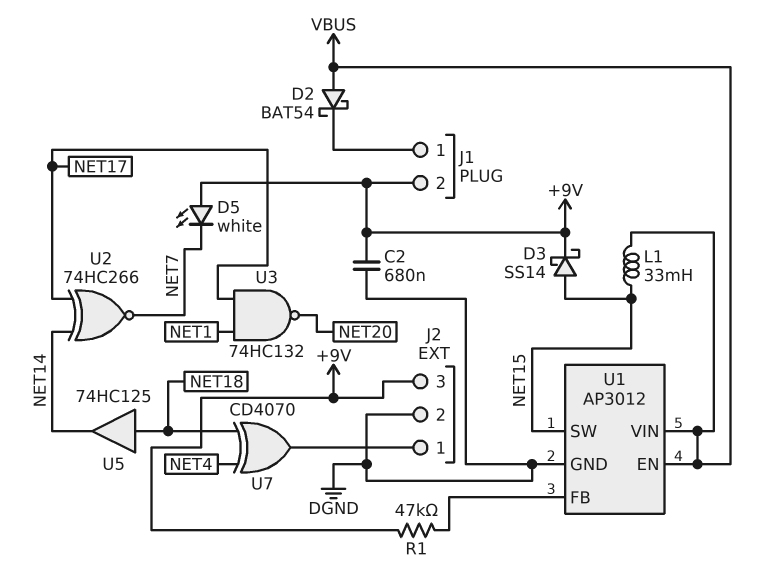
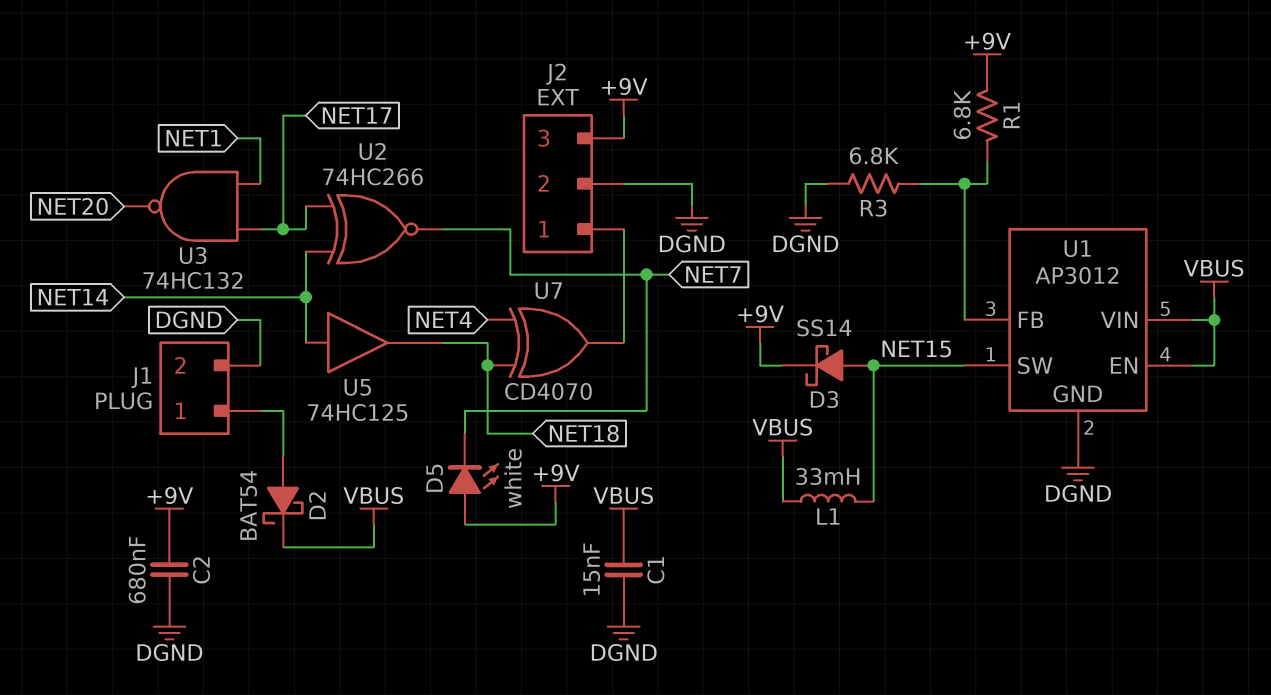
C1: none -> 15nF (DGND, VBUS)
D2: schottky BAT54 (A VBUS, K J1/1) -> schottky BAT54 (A J1/1, K VBUS)
J1 pin 2: +9V -> DGND
R1: 47k (+9V, U1/FB) -> 6.8k (+9V, U1/FB)
R3: none -> 6.8k (DGND, U1/FB)
U5: buffer 74HC125 (in NET18, out NET14) -> buffer 74HC125 (in NET14, out NET18)

